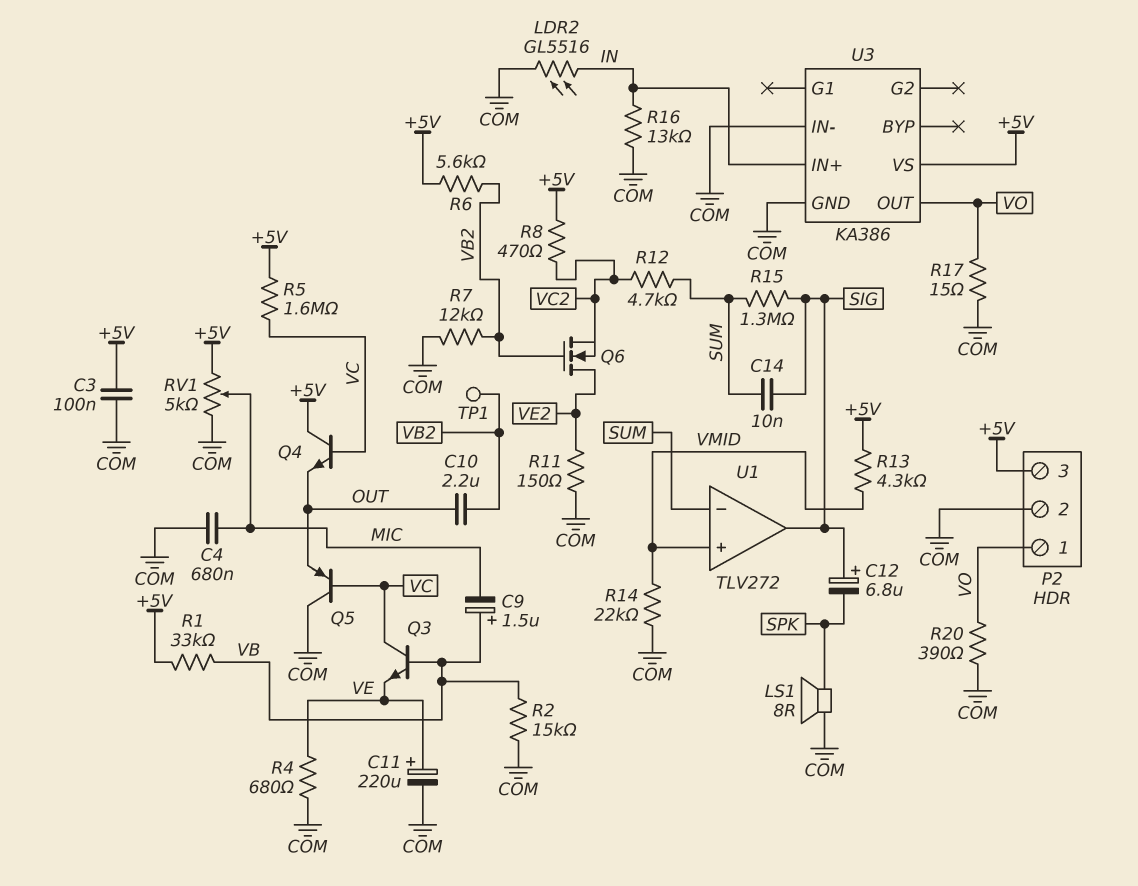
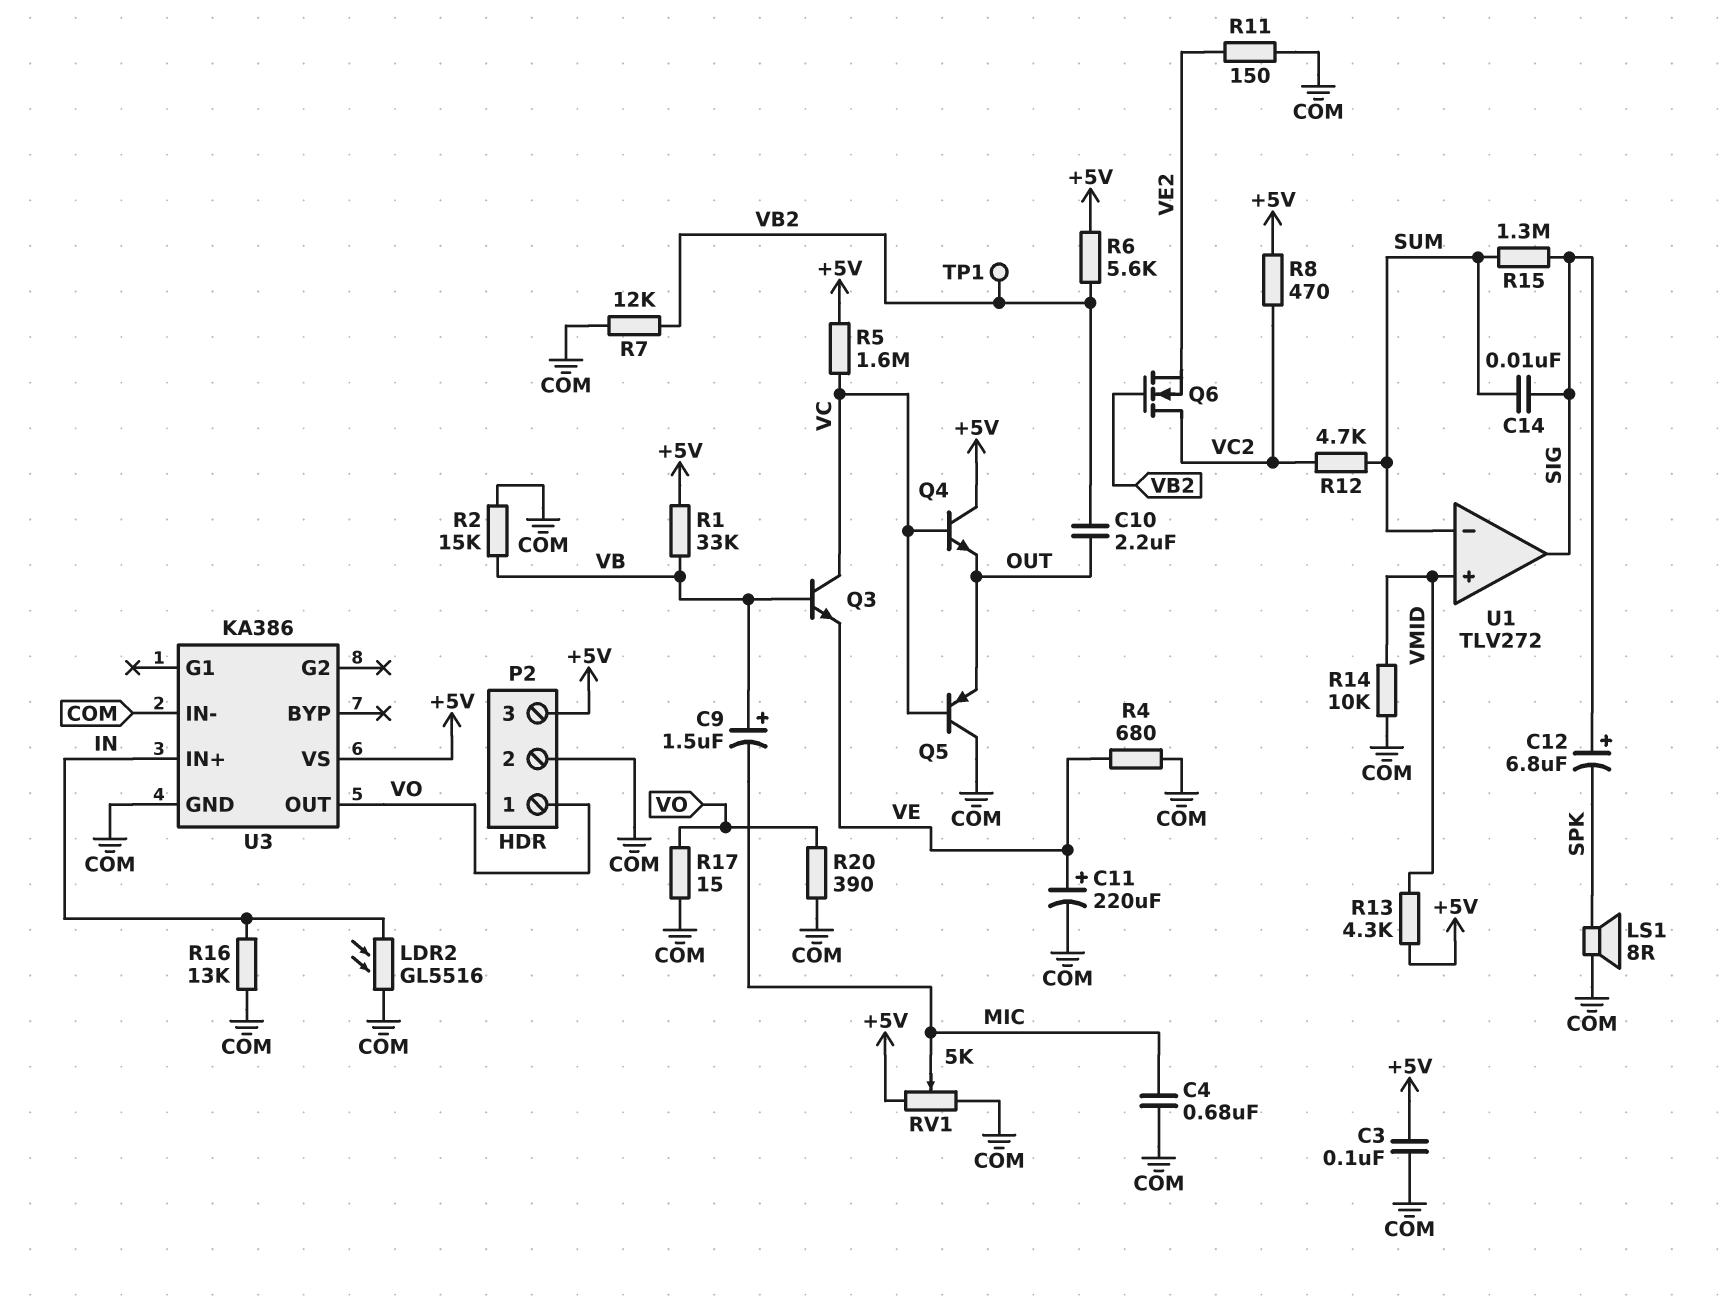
Q6: NMOS (G VB2, D VE2, S VC2) -> NMOS (G VB2, D VC2, S VE2)
R14: 22k (COM, VMID) -> 10k (COM, VMID)

